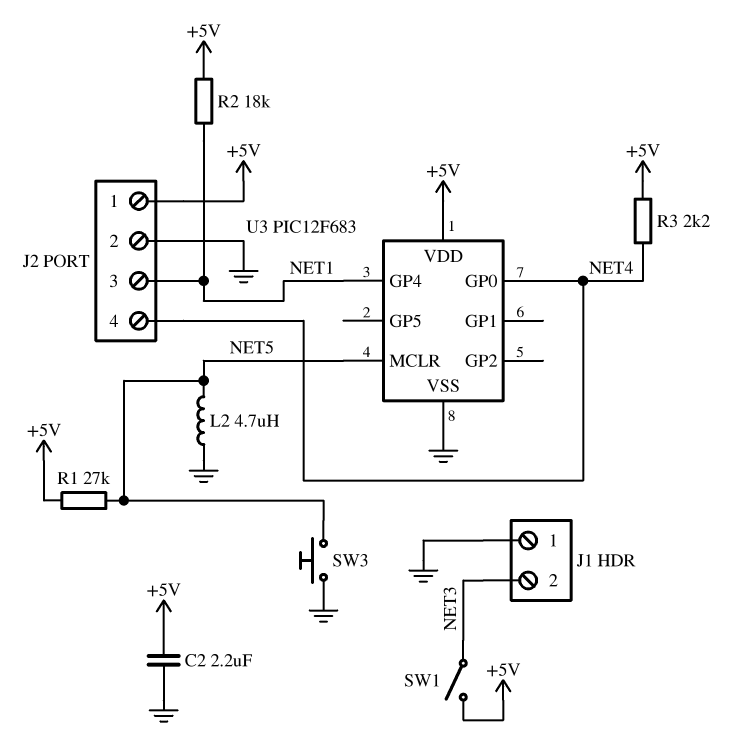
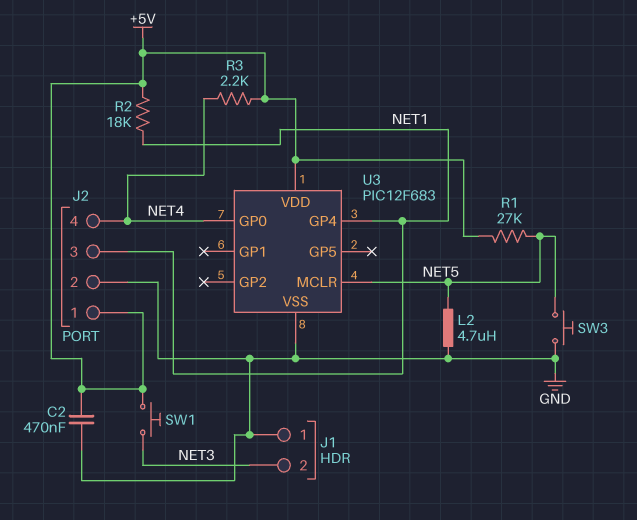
C2: 2.2uF (+5V, GND) -> 470nF (+5V, GND)
SW1: switch (+5V, NET3) -> button (+5V, NET3)

